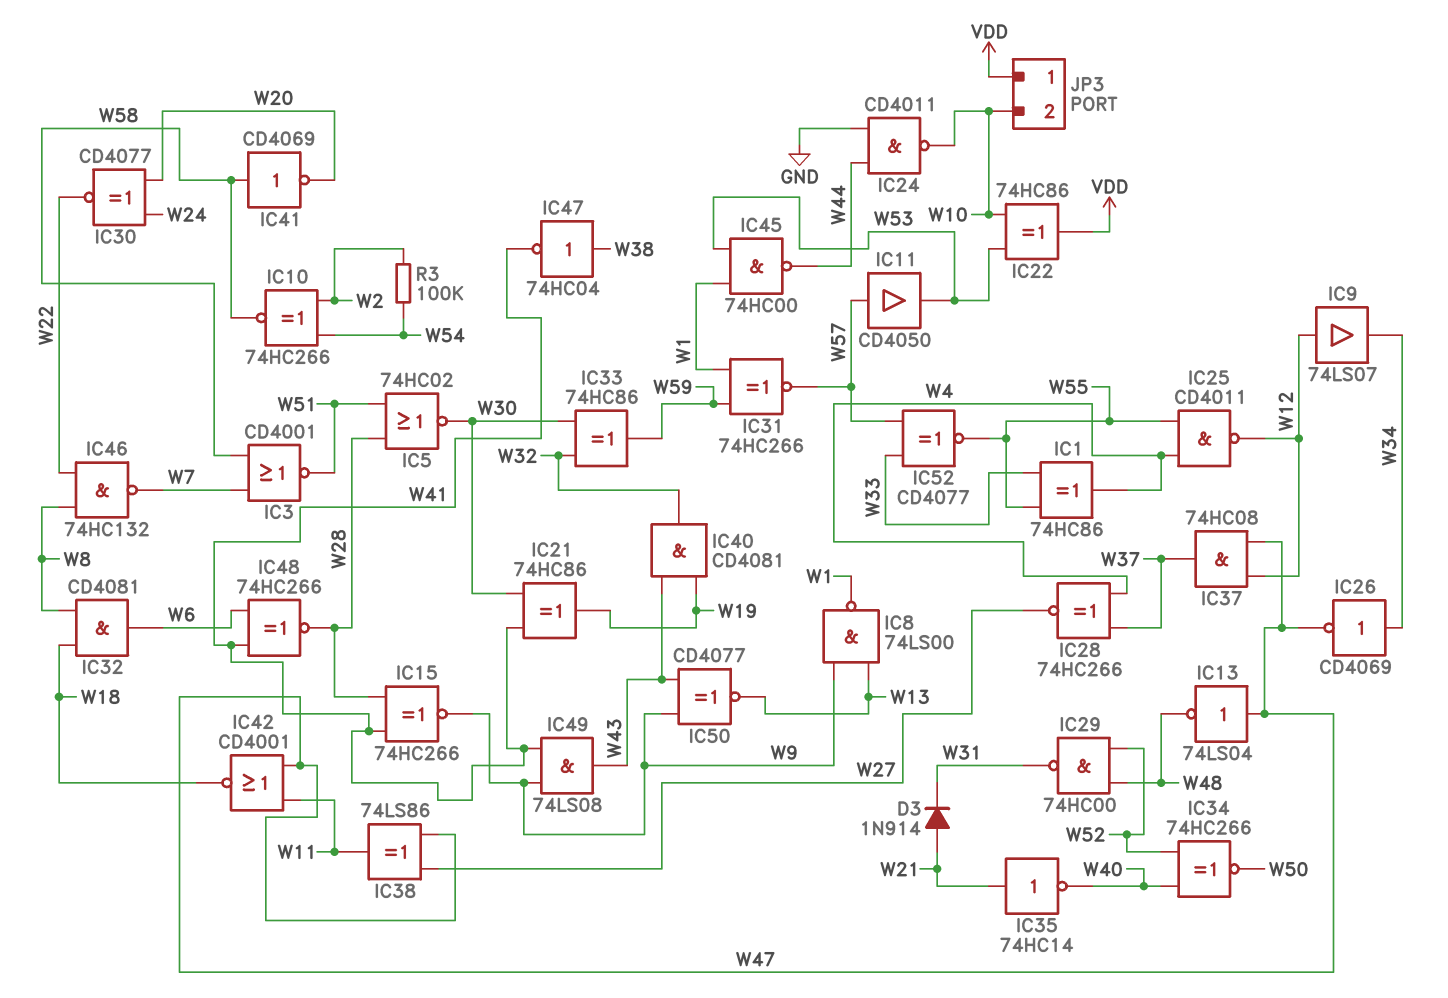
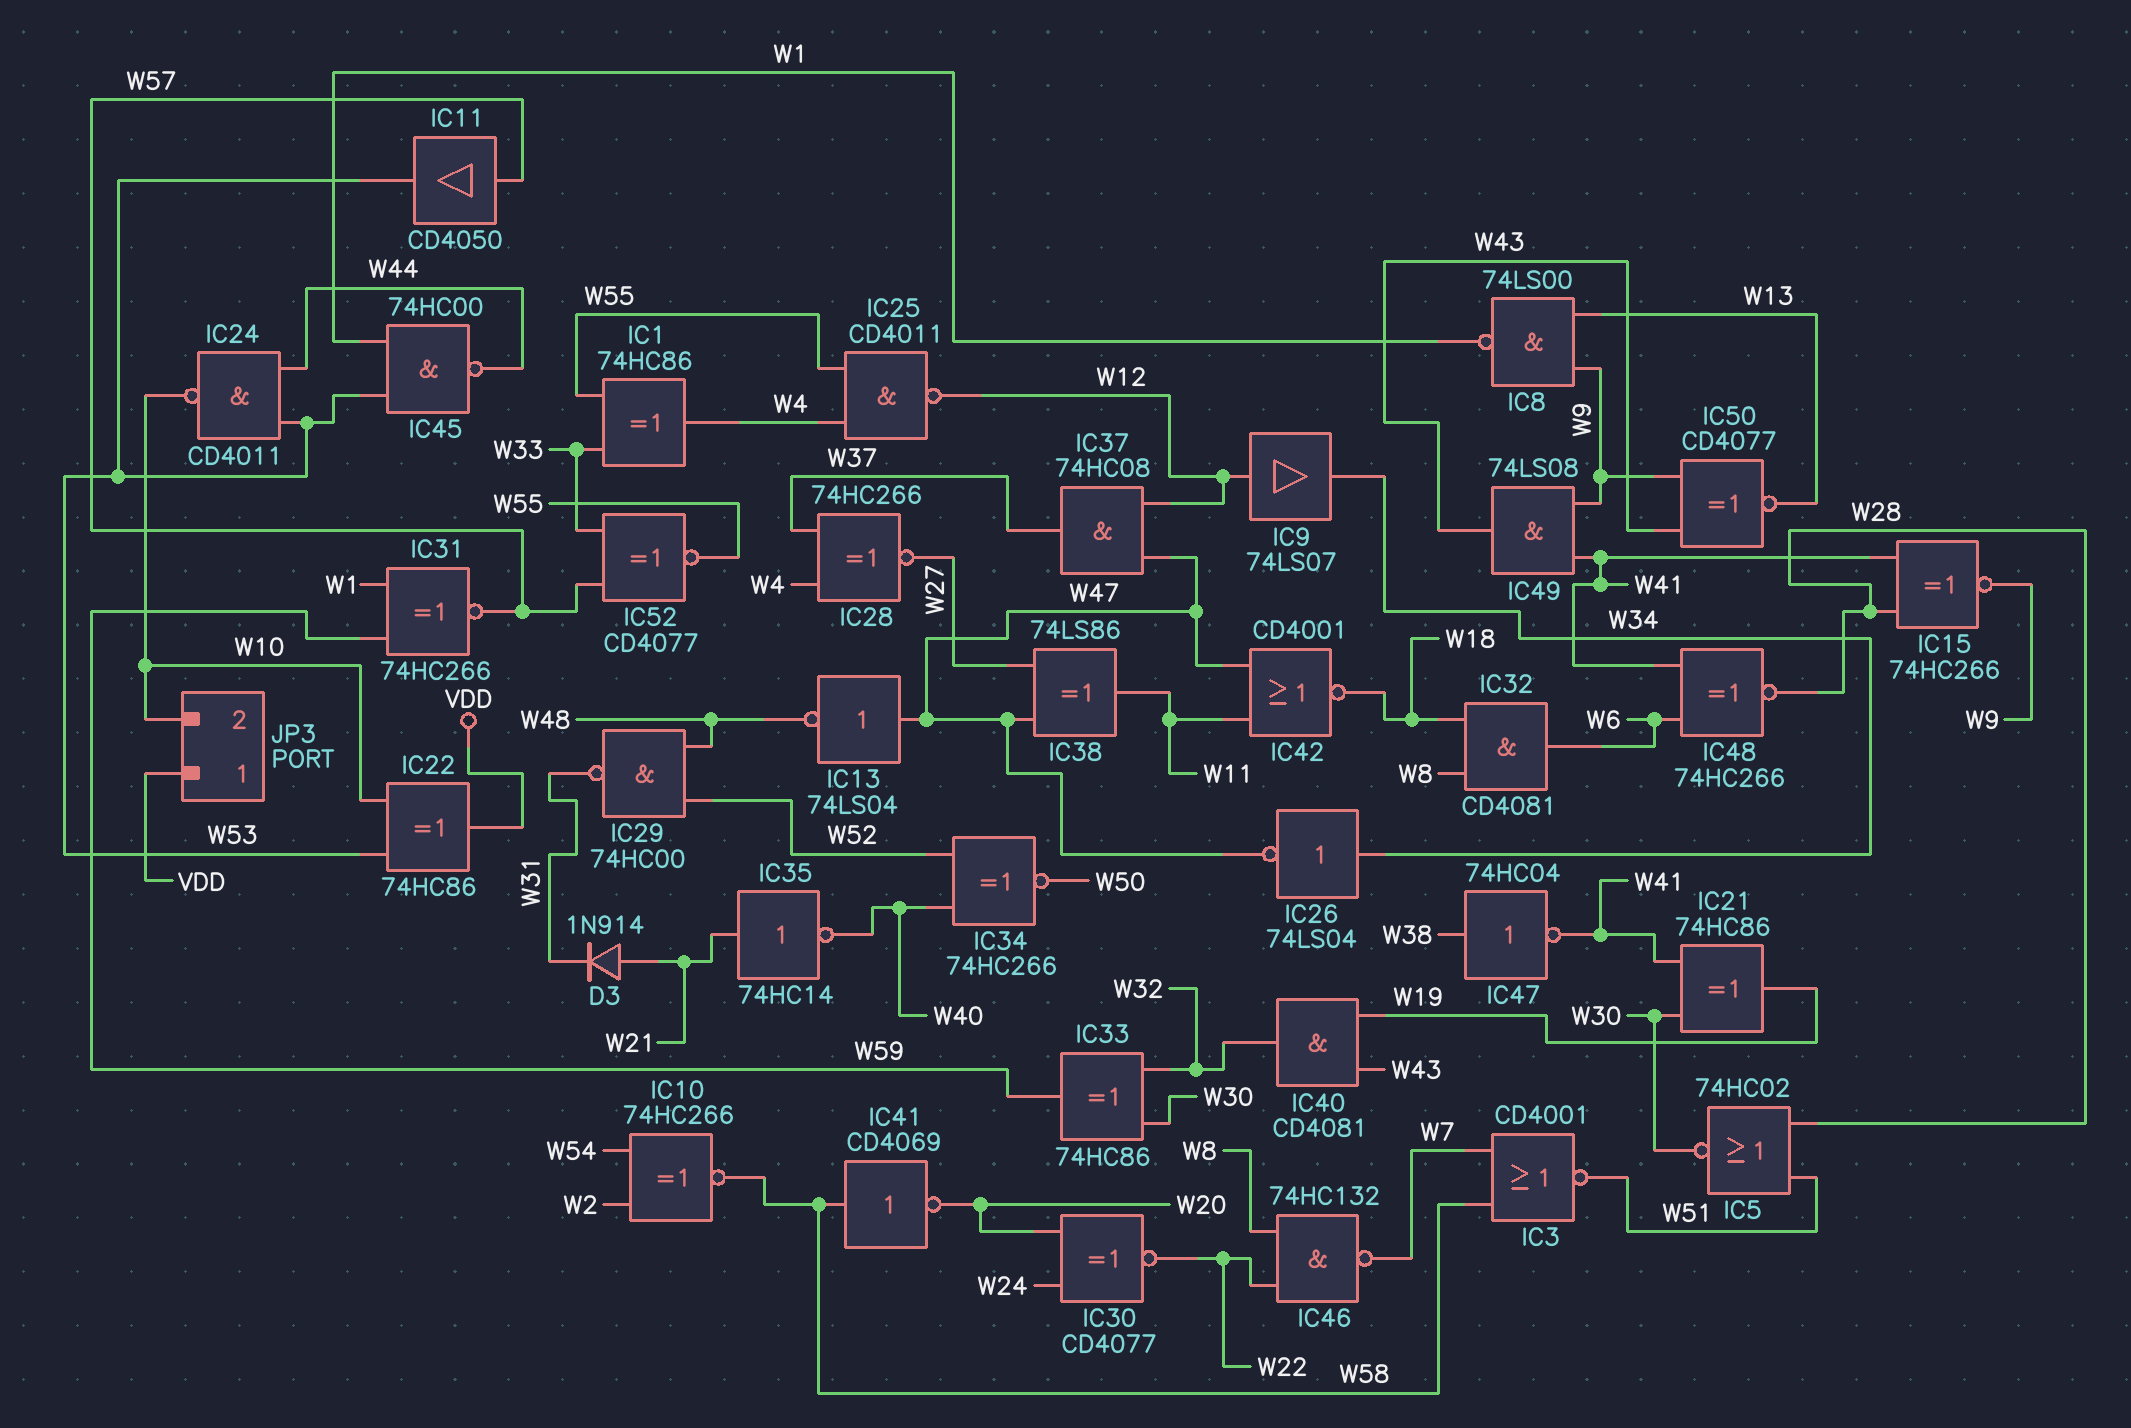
IC24: NAND CD4011 (in GND, in W44, out W10) -> NAND CD4011 (in W44, in W53, out W10)
IC26: NOT CD4069 (in W34, out W47) -> NOT 74LS04 (in W34, out W47)
R3: 100k (W2, W54) -> none

